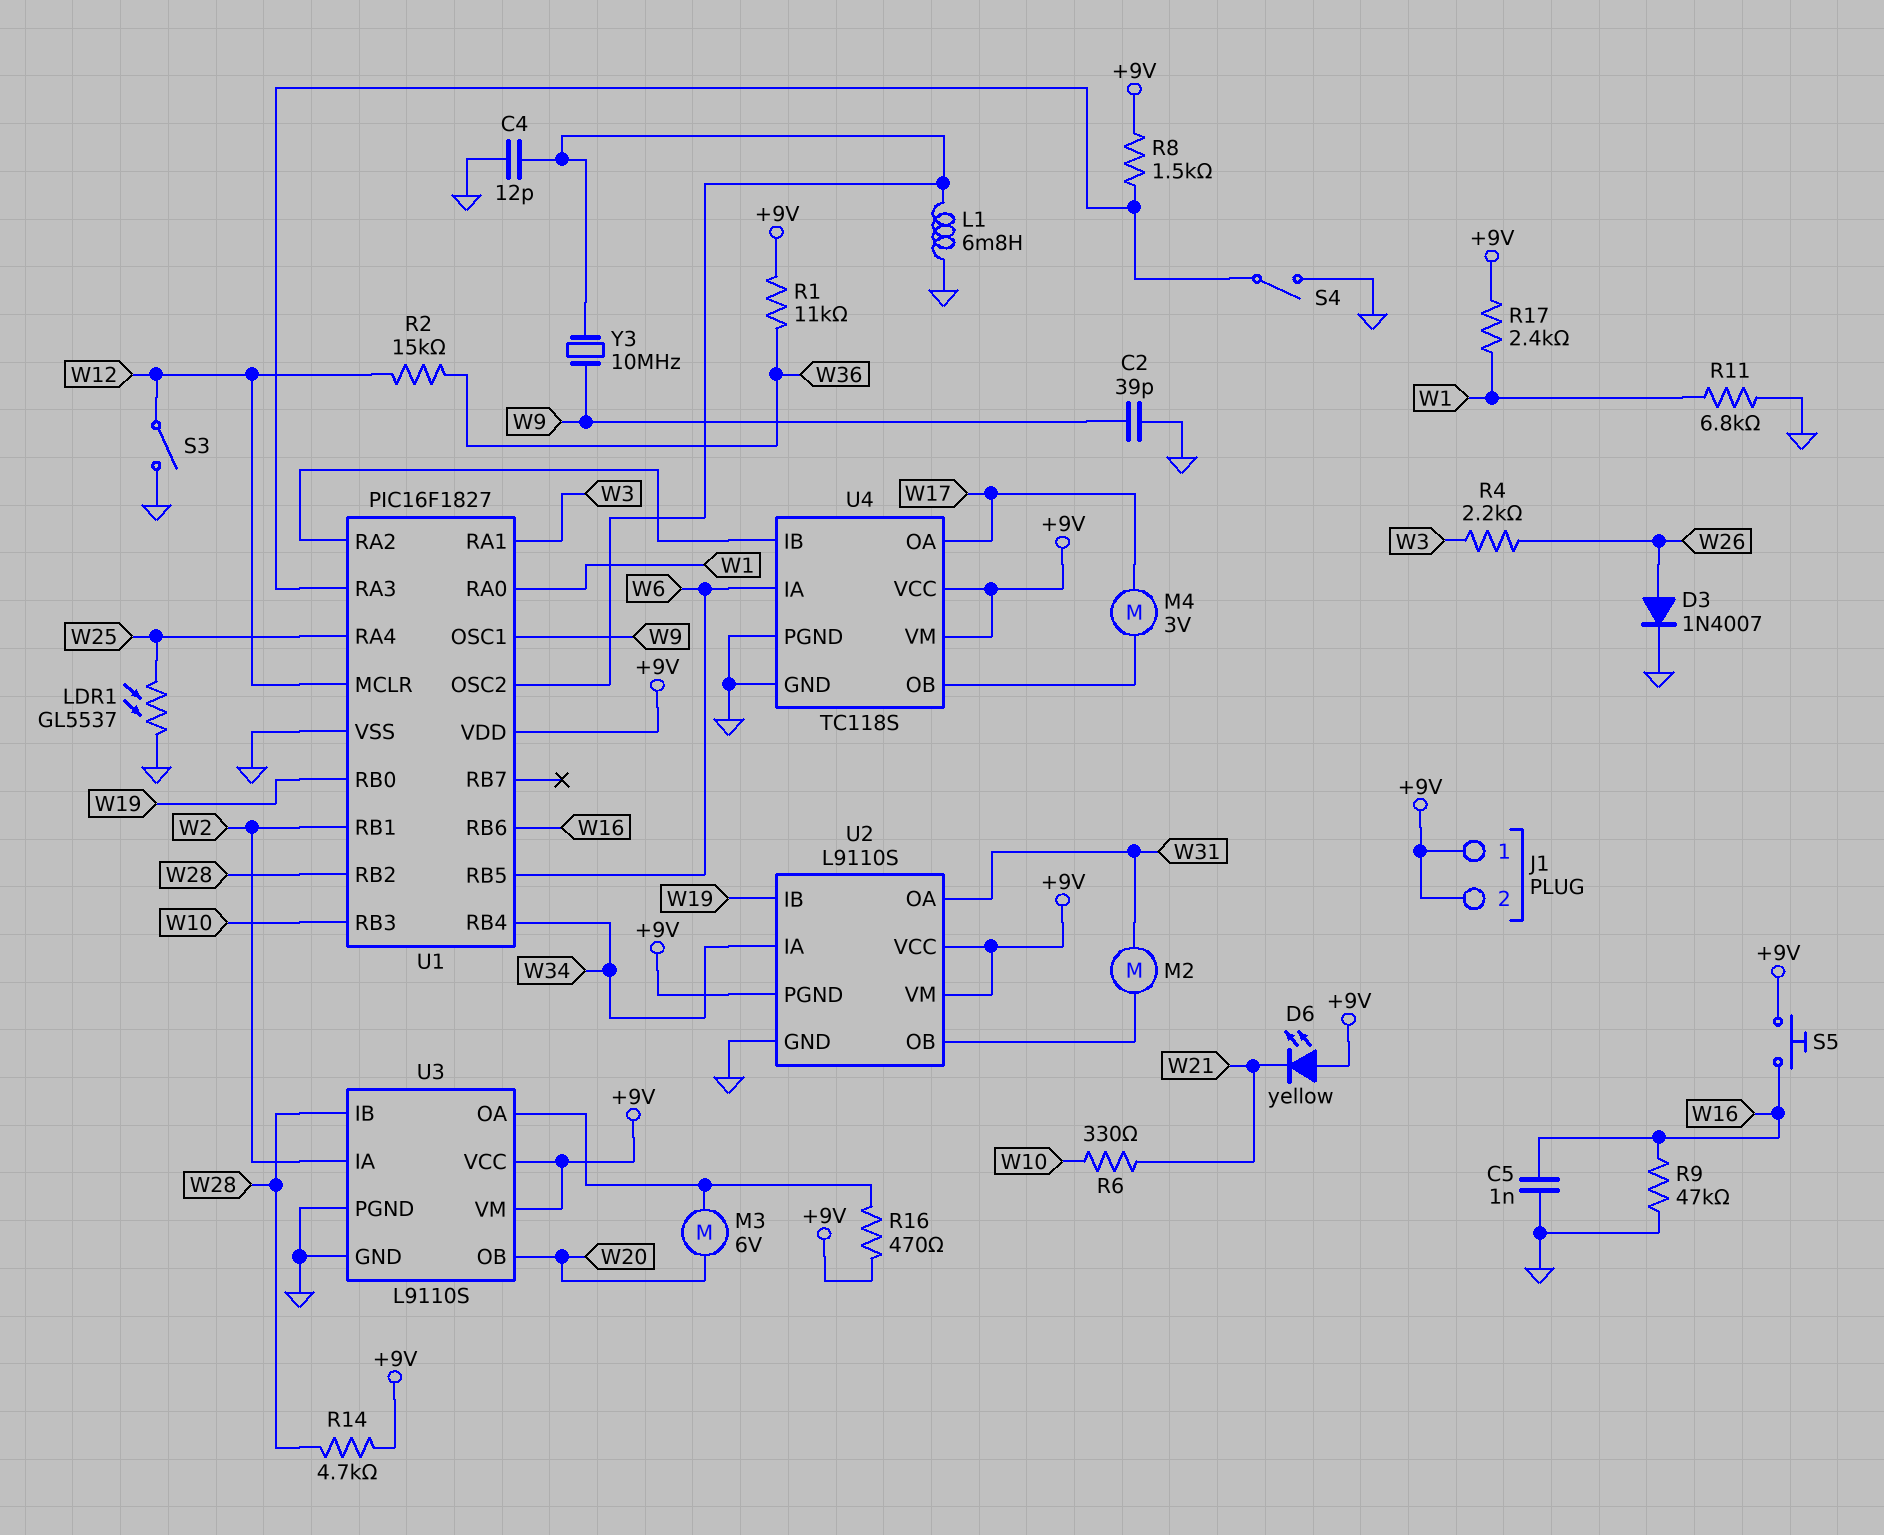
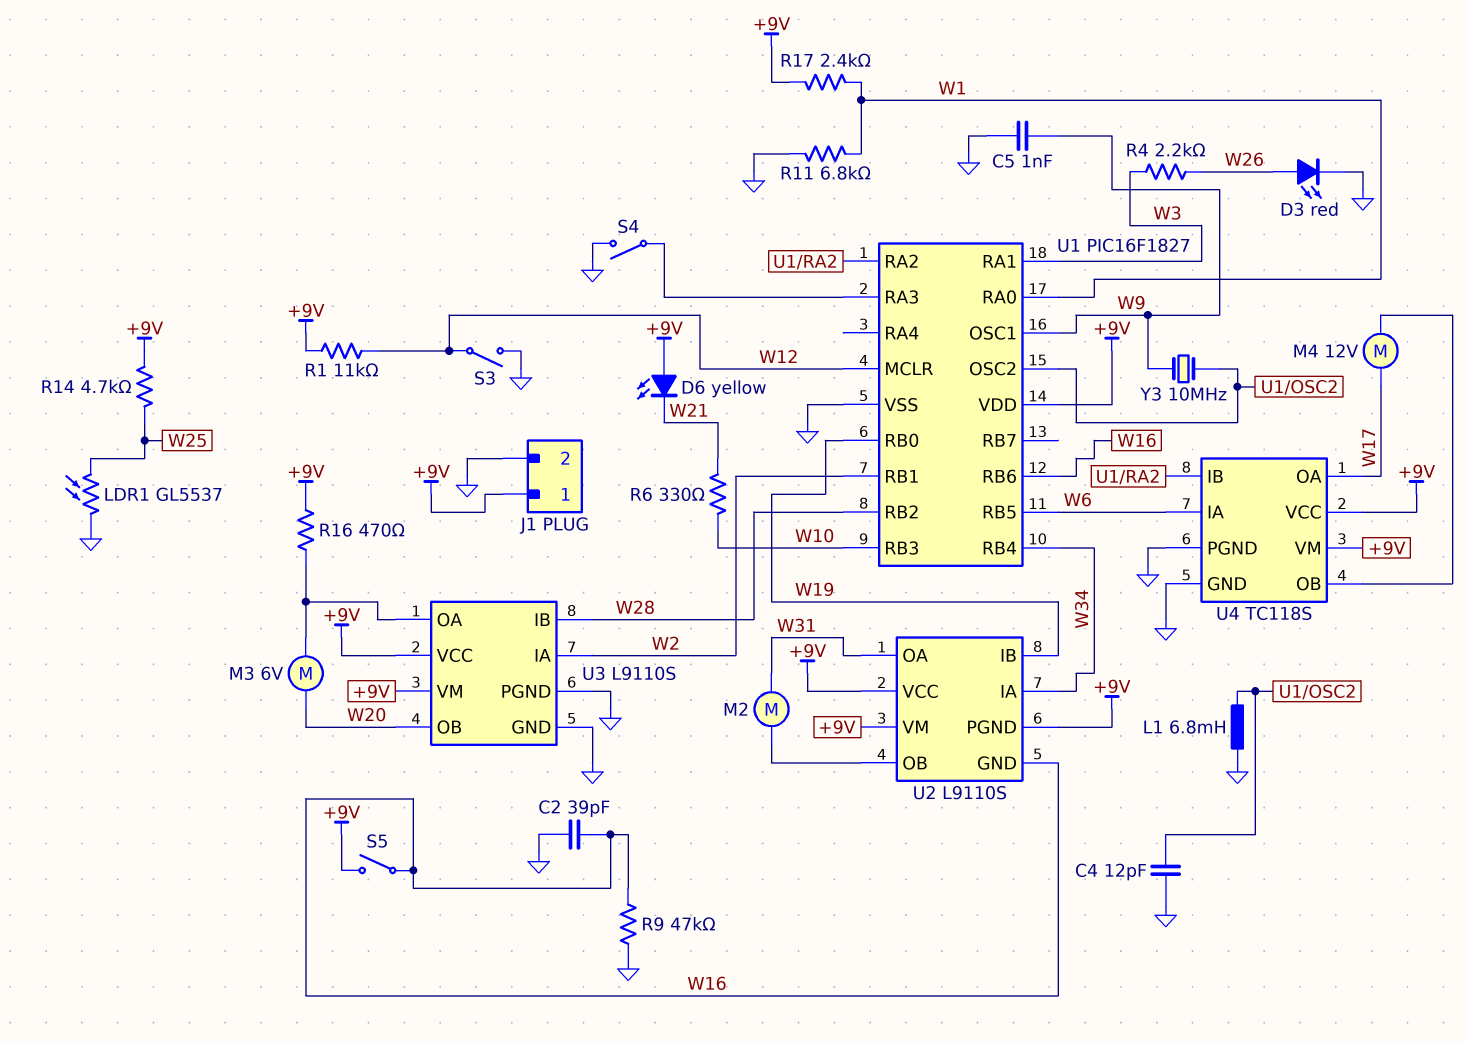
C2: 39pF (GND, W9) -> 39pF (GND, W16)
C5: 1nF (GND, W16) -> 1nF (GND, W9)
D3: diode 1N4007 (A W26, K GND) -> LED red (A W26, K GND)
J1 pin 2: +9V -> GND
M4: motor 3V (U4/OB, W17) -> motor 12V (U4/OB, W17)
R1: 11k (+9V, W36) -> 11k (+9V, W12)
R2: 15k (W12, W36) -> none
R8: 1.5k (+9V, U1/RA3) -> none
R14: 4.7k (+9V, W28) -> 4.7k (+9V, W25)
S5: button (+9V, W16) -> switch (+9V, W16)
U1 pin RA4: W25 -> none
U2 pin GND: GND -> W16

